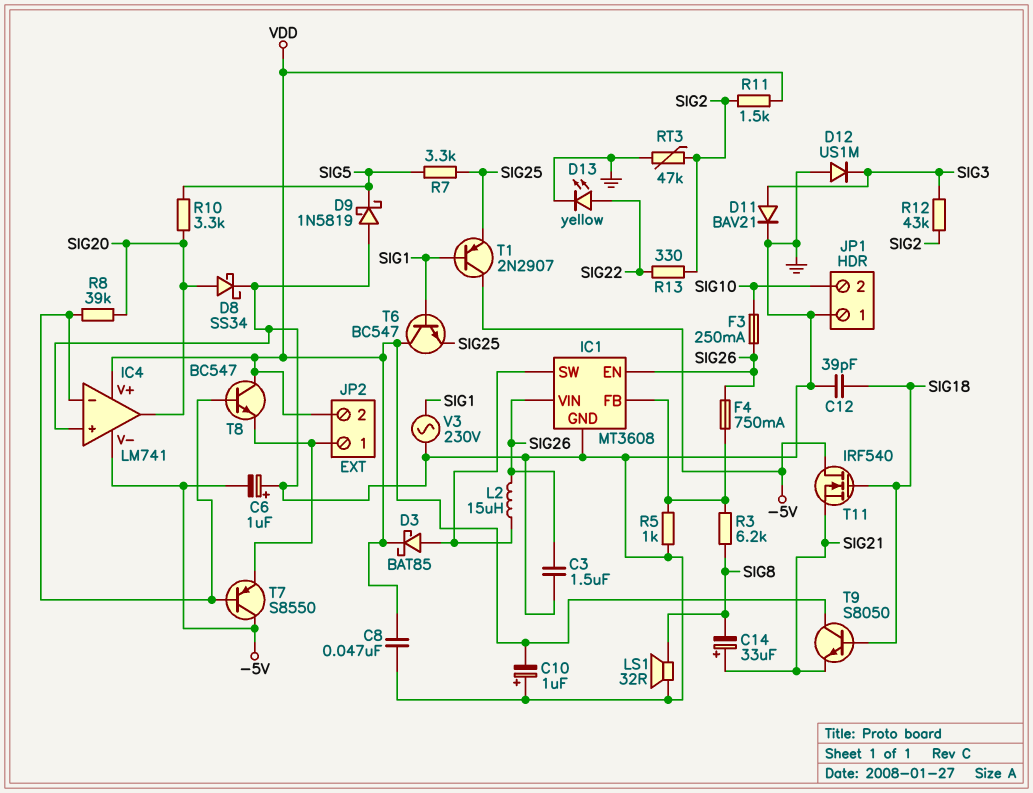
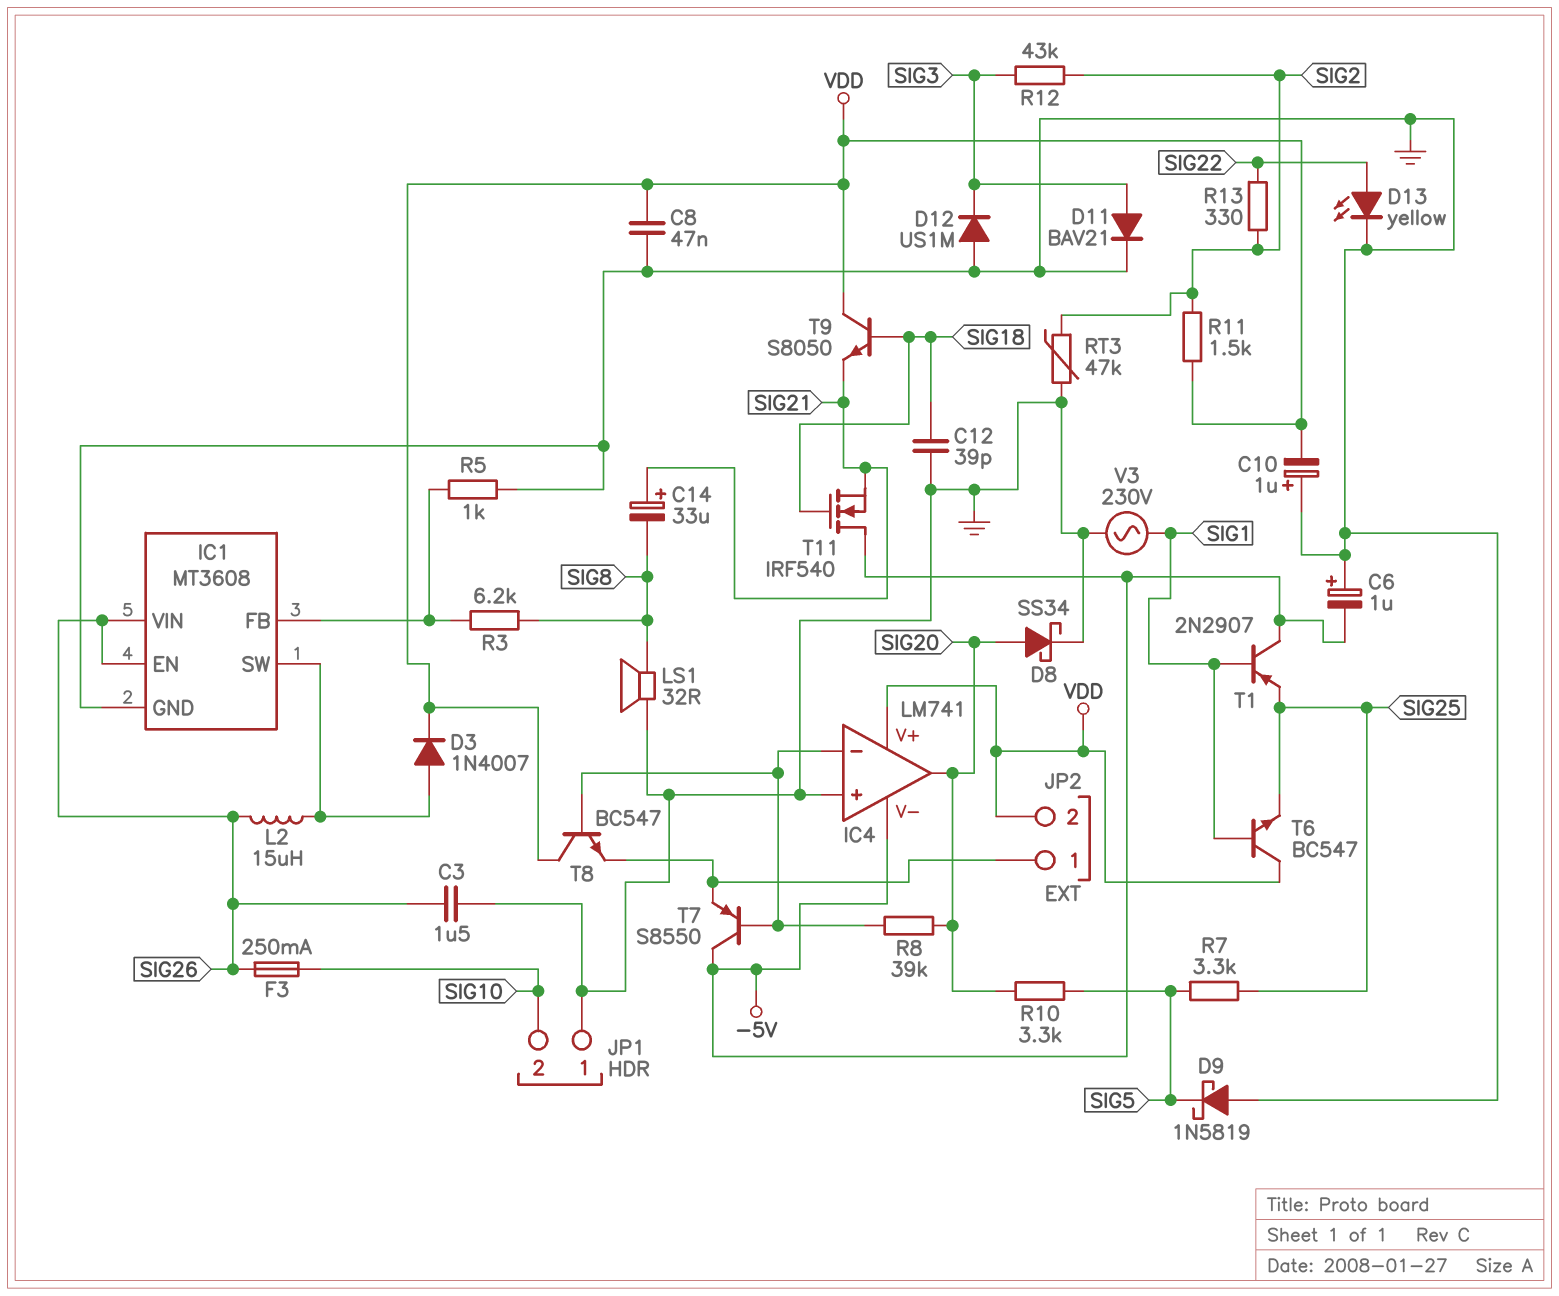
D3: schottky BAT85 (A IC1/SW, K VDD) -> diode 1N4007 (A IC1/SW, K VDD)
F4: 750mA (IC1/FB, SIG26) -> none

